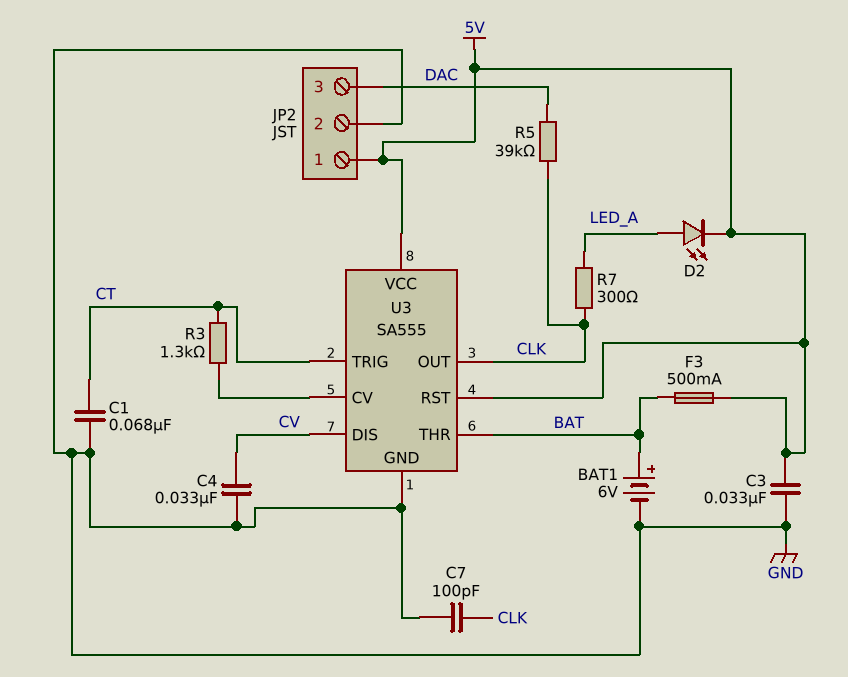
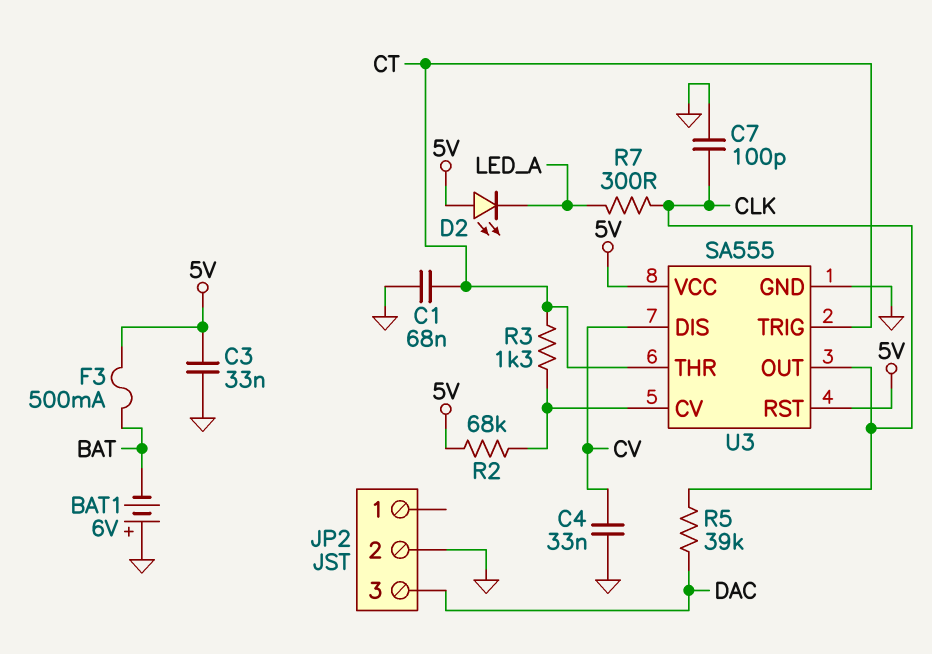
BAT1: 6V (plus BAT, minus GND) -> 6V (plus GND, minus BAT)
D2: LED (A LED_A, K 5V) -> LED (A 5V, K LED_A)
JP2 pin 1: 5V -> none
R2: none -> 68k (5V, U3/CV)
U3 pin THR: BAT -> CT

